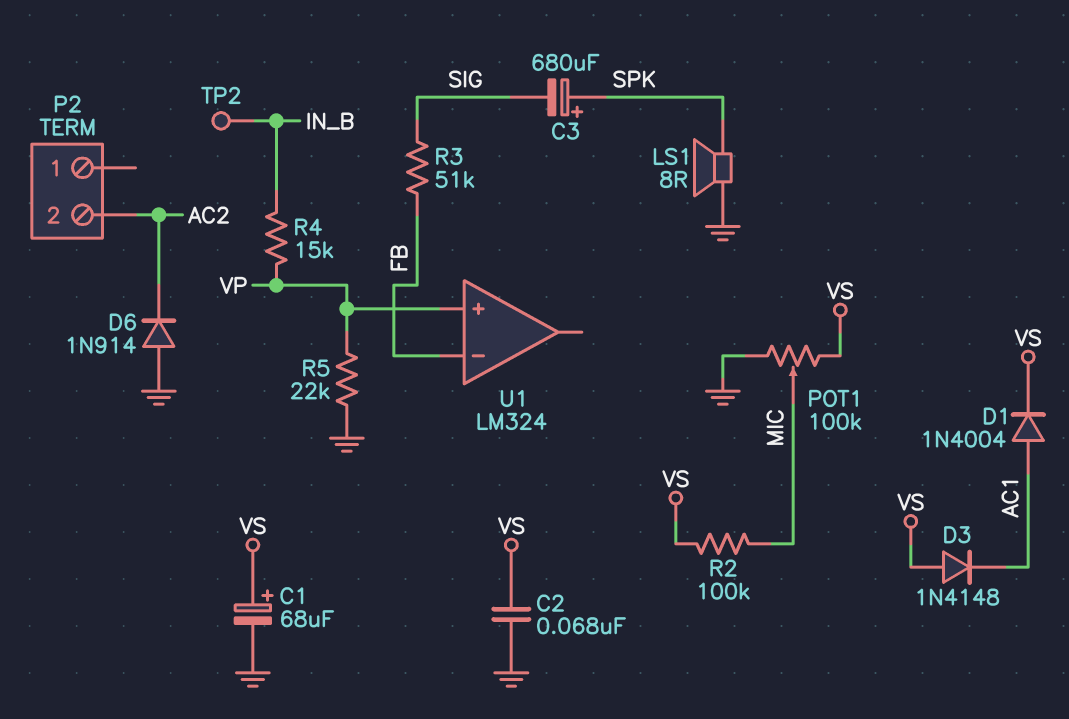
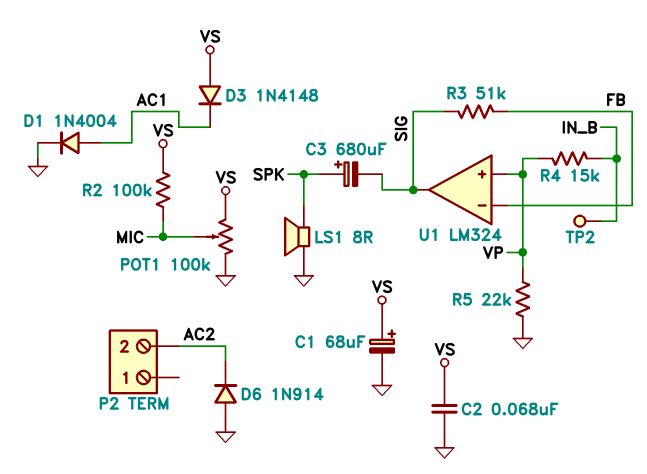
D1: diode 1N4004 (A AC1, K VS) -> diode 1N4004 (A AC1, K GND)
U1 pin out: none -> SIG

